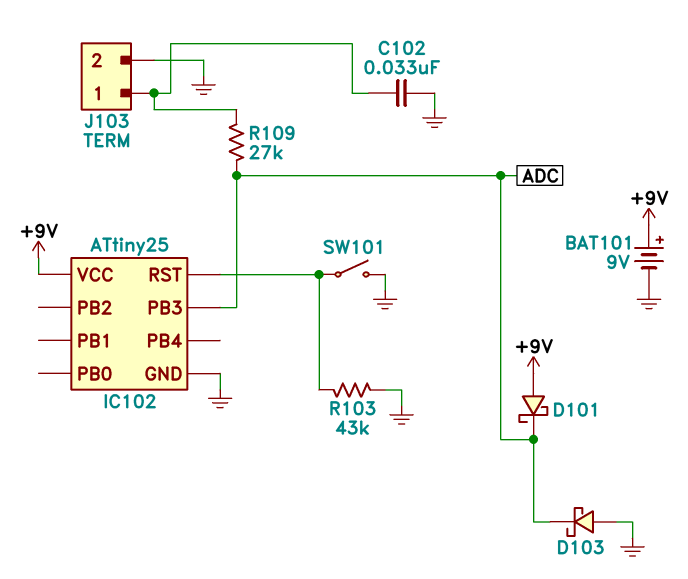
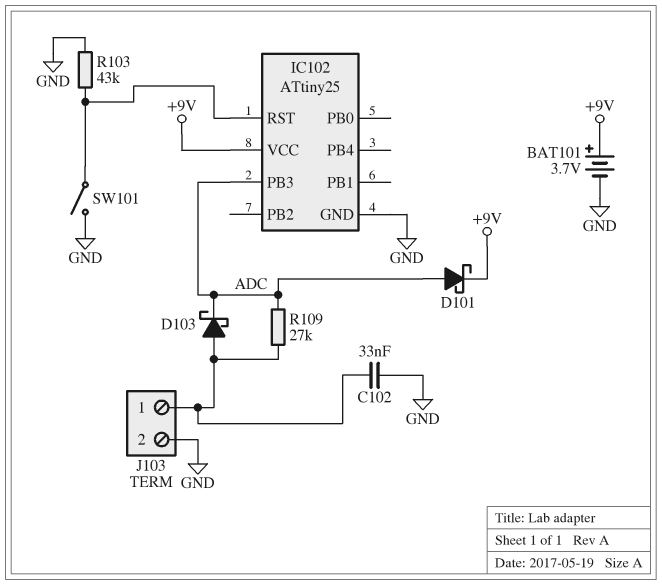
BAT101: 9V (plus +9V, minus GND) -> 3.7V (plus +9V, minus GND)
D101: schottky (A +9V, K ADC) -> schottky (A ADC, K +9V)
D103: schottky (A GND, K ADC) -> schottky (A J103/1, K ADC)

